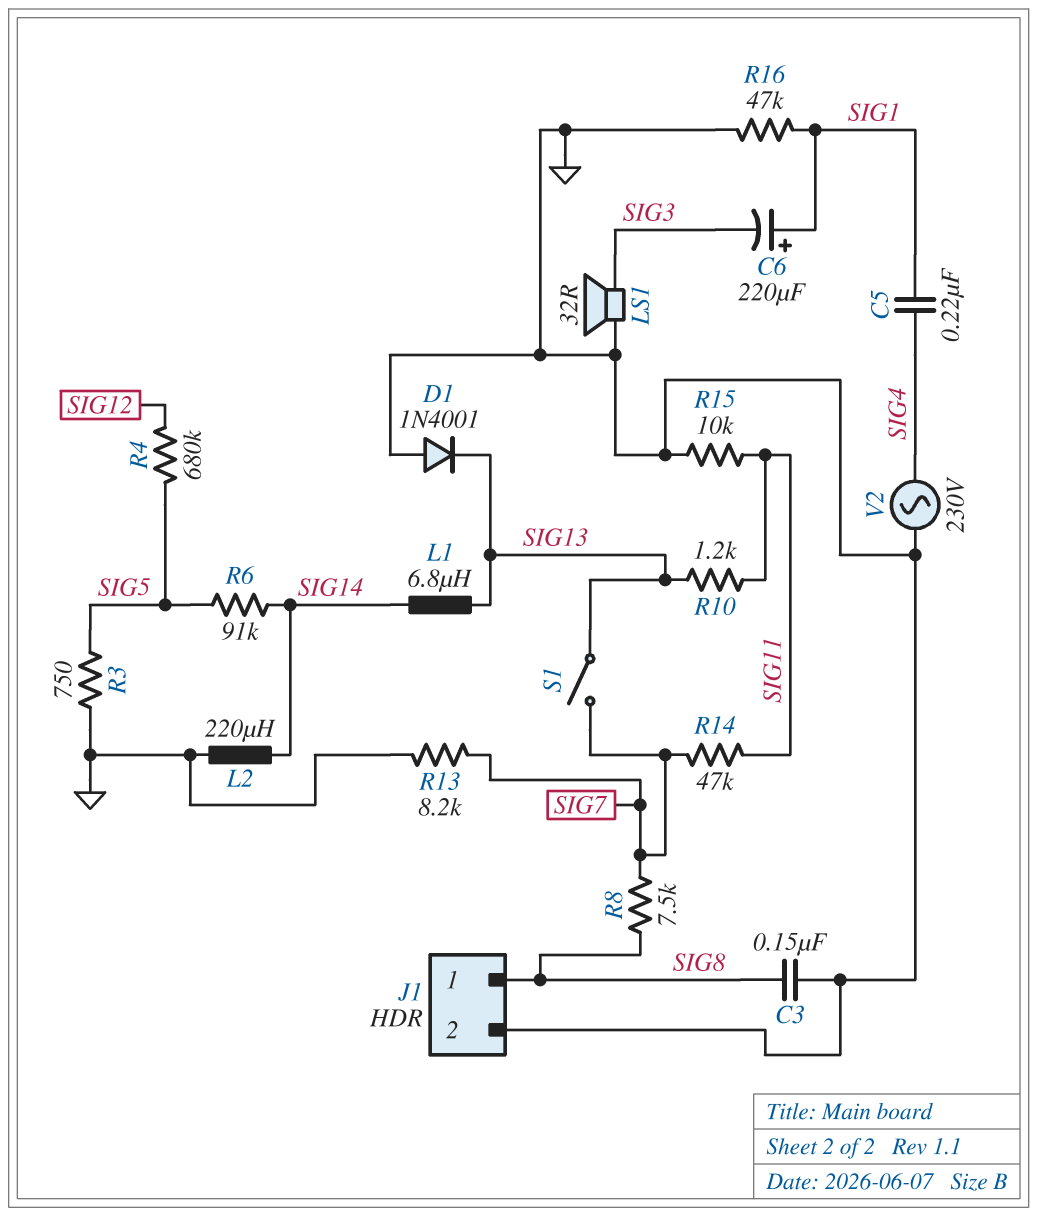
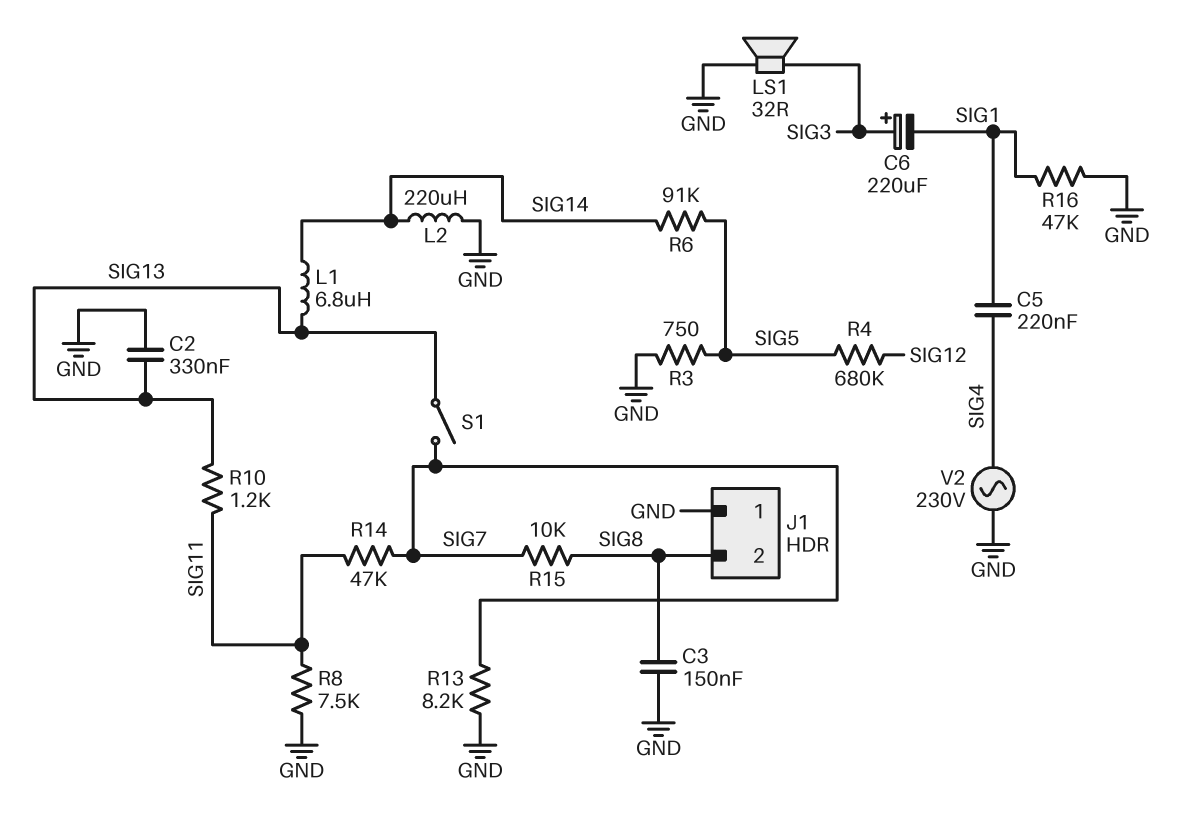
C2: none -> 330nF (GND, SIG13)
C6: 220uF (plus SIG1, minus SIG3) -> 220uF (plus SIG3, minus SIG1)
D1: diode 1N4001 (A GND, K SIG13) -> none
J1 pin 1: SIG8 -> GND
J1 pin 2: GND -> SIG8
R8: 7.5k (SIG7, SIG8) -> 7.5k (GND, SIG11)
R15: 10k (GND, SIG11) -> 10k (SIG7, SIG8)

